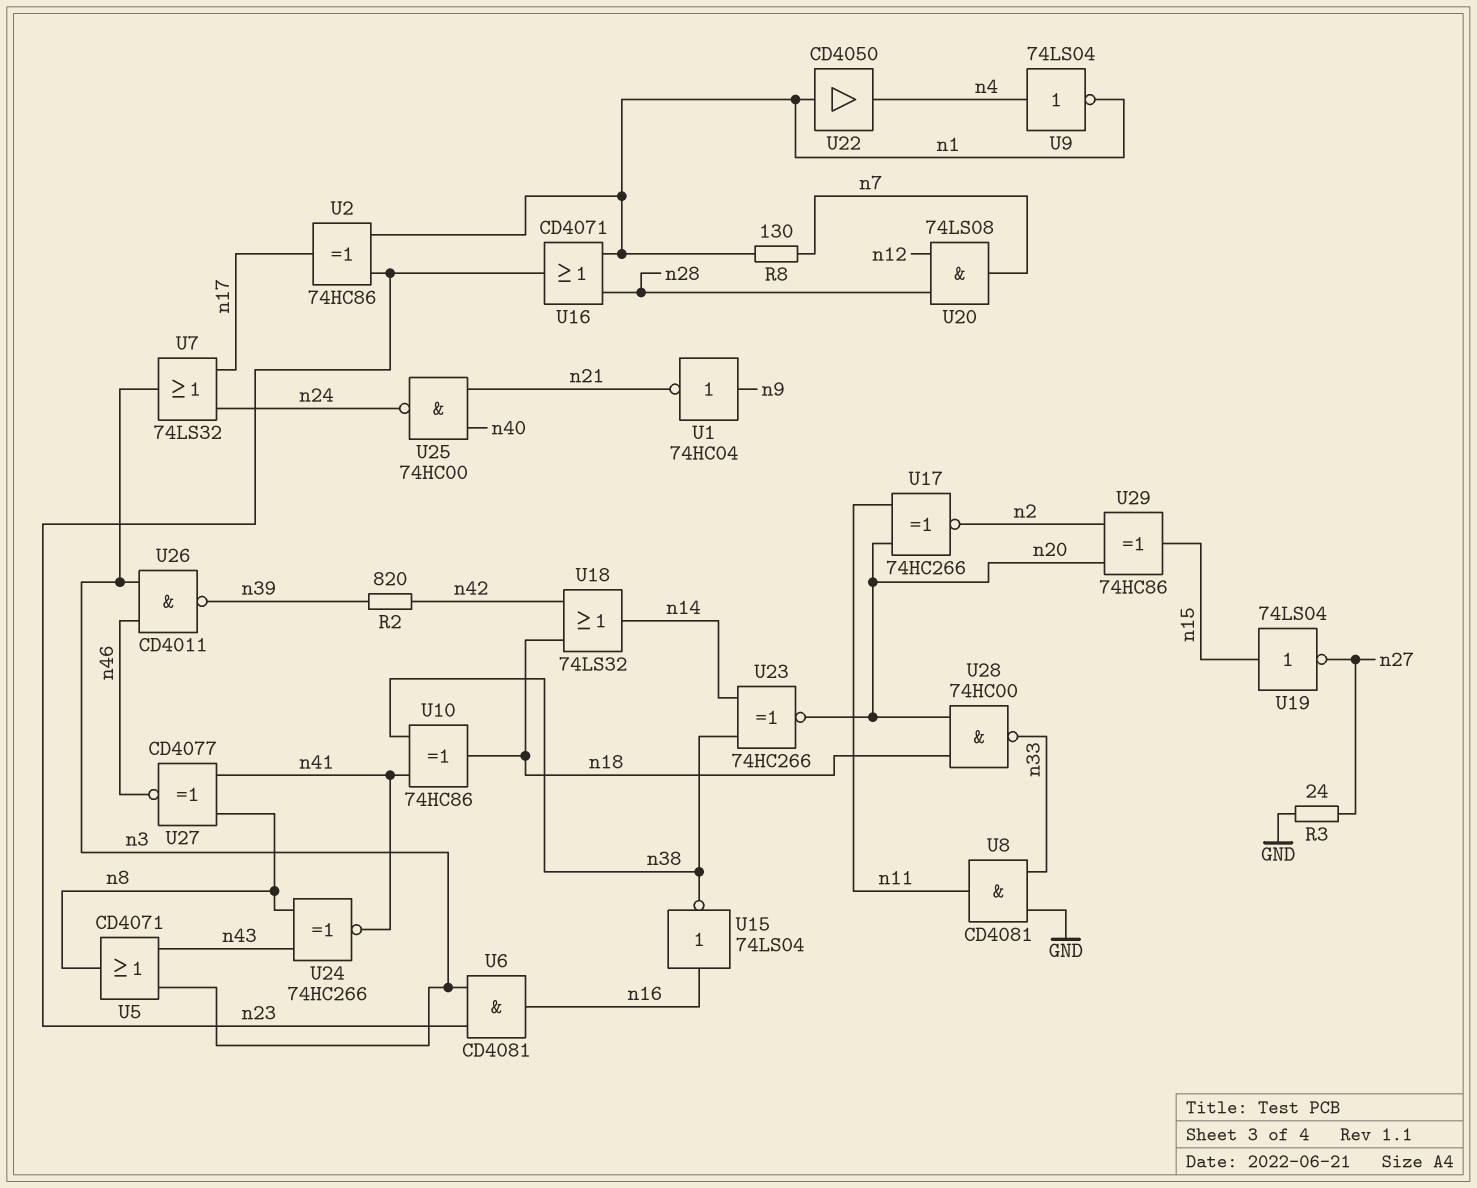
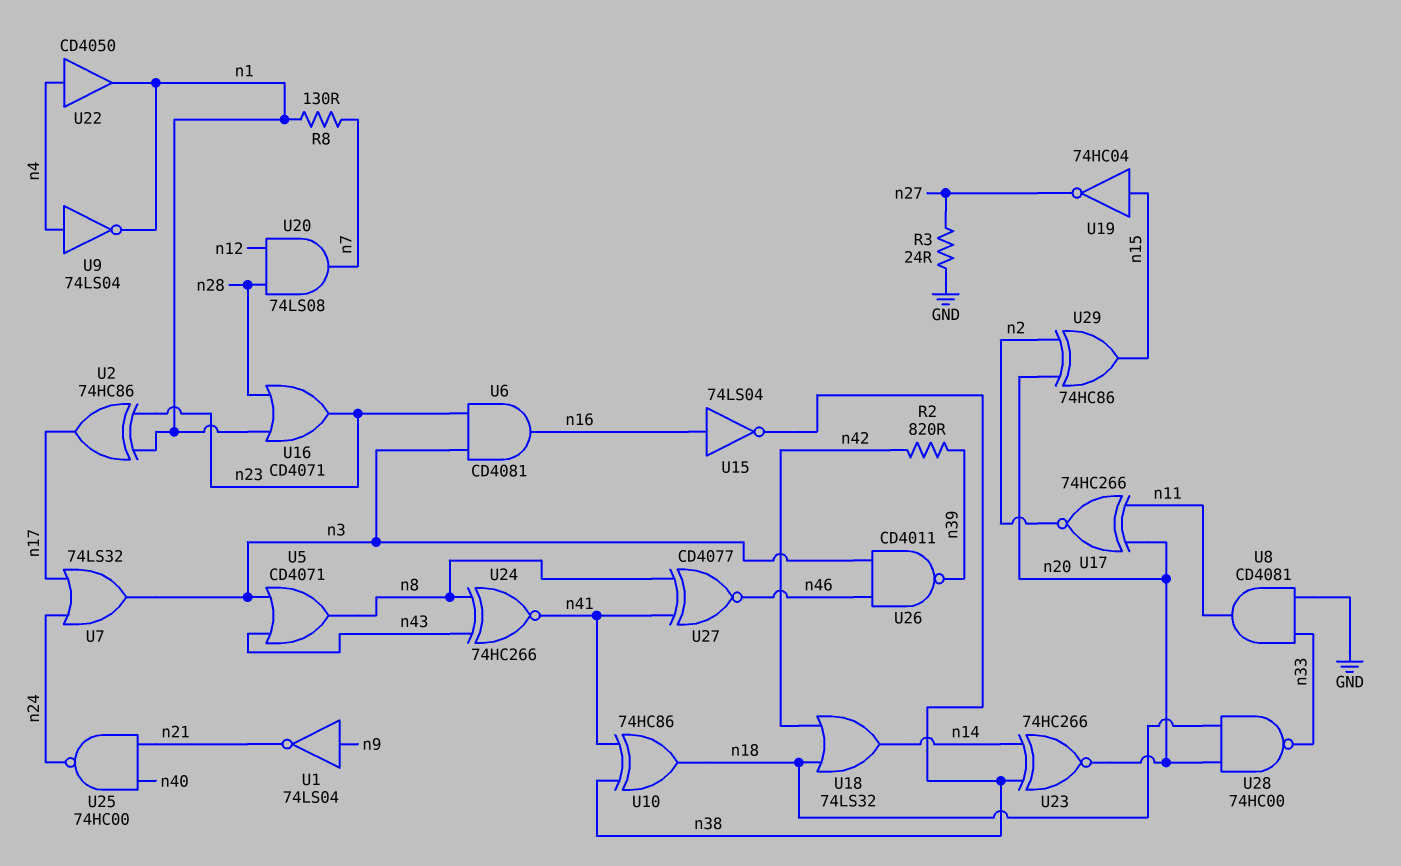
U1: NOT 74HC04 (in n9, out n21) -> NOT 74LS04 (in n9, out n21)
U19: NOT 74LS04 (in n15, out n27) -> NOT 74HC04 (in n15, out n27)
U22: buffer CD4050 (in n1, out n4) -> buffer CD4050 (in n4, out n1)

